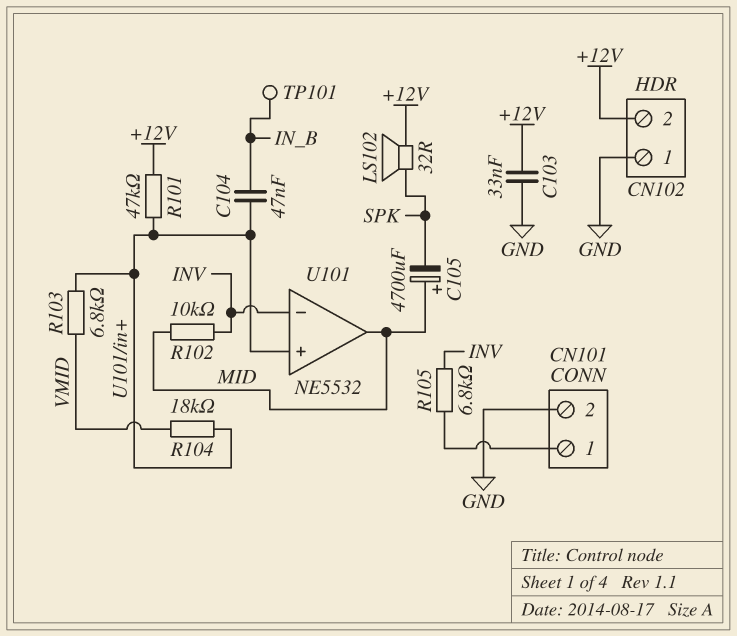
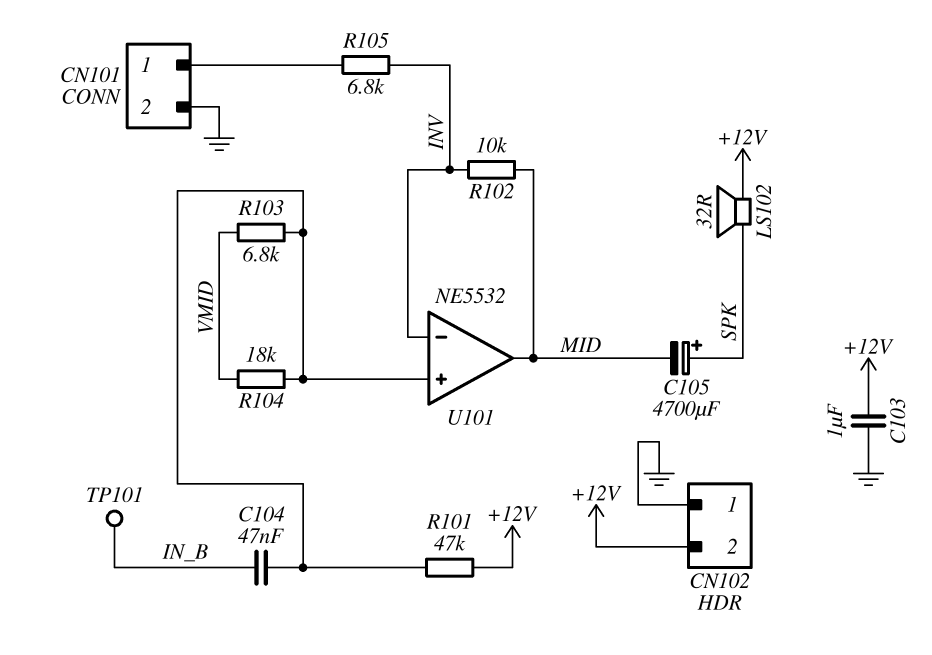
C103: 33nF (+12V, GND) -> 1uF (+12V, GND)
C105: 4700uF (plus MID, minus SPK) -> 4700uF (plus SPK, minus MID)

